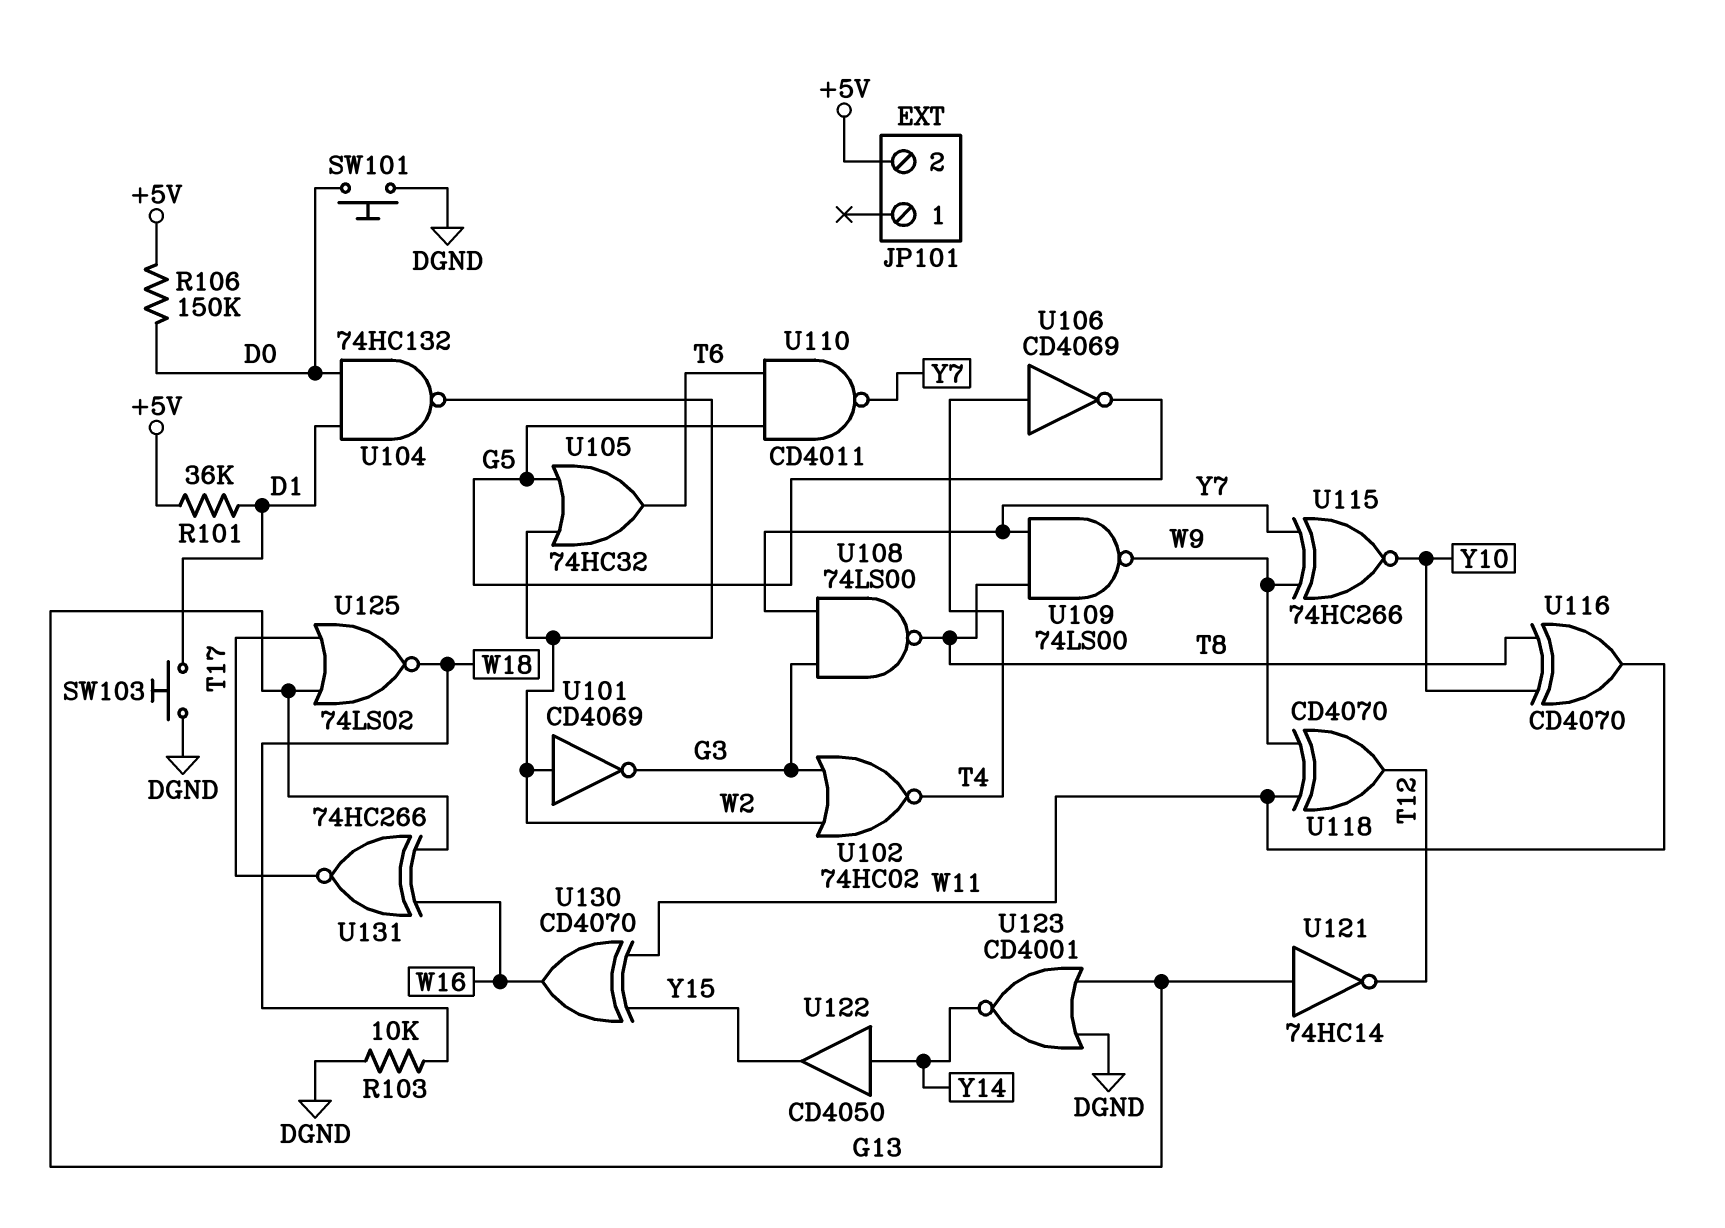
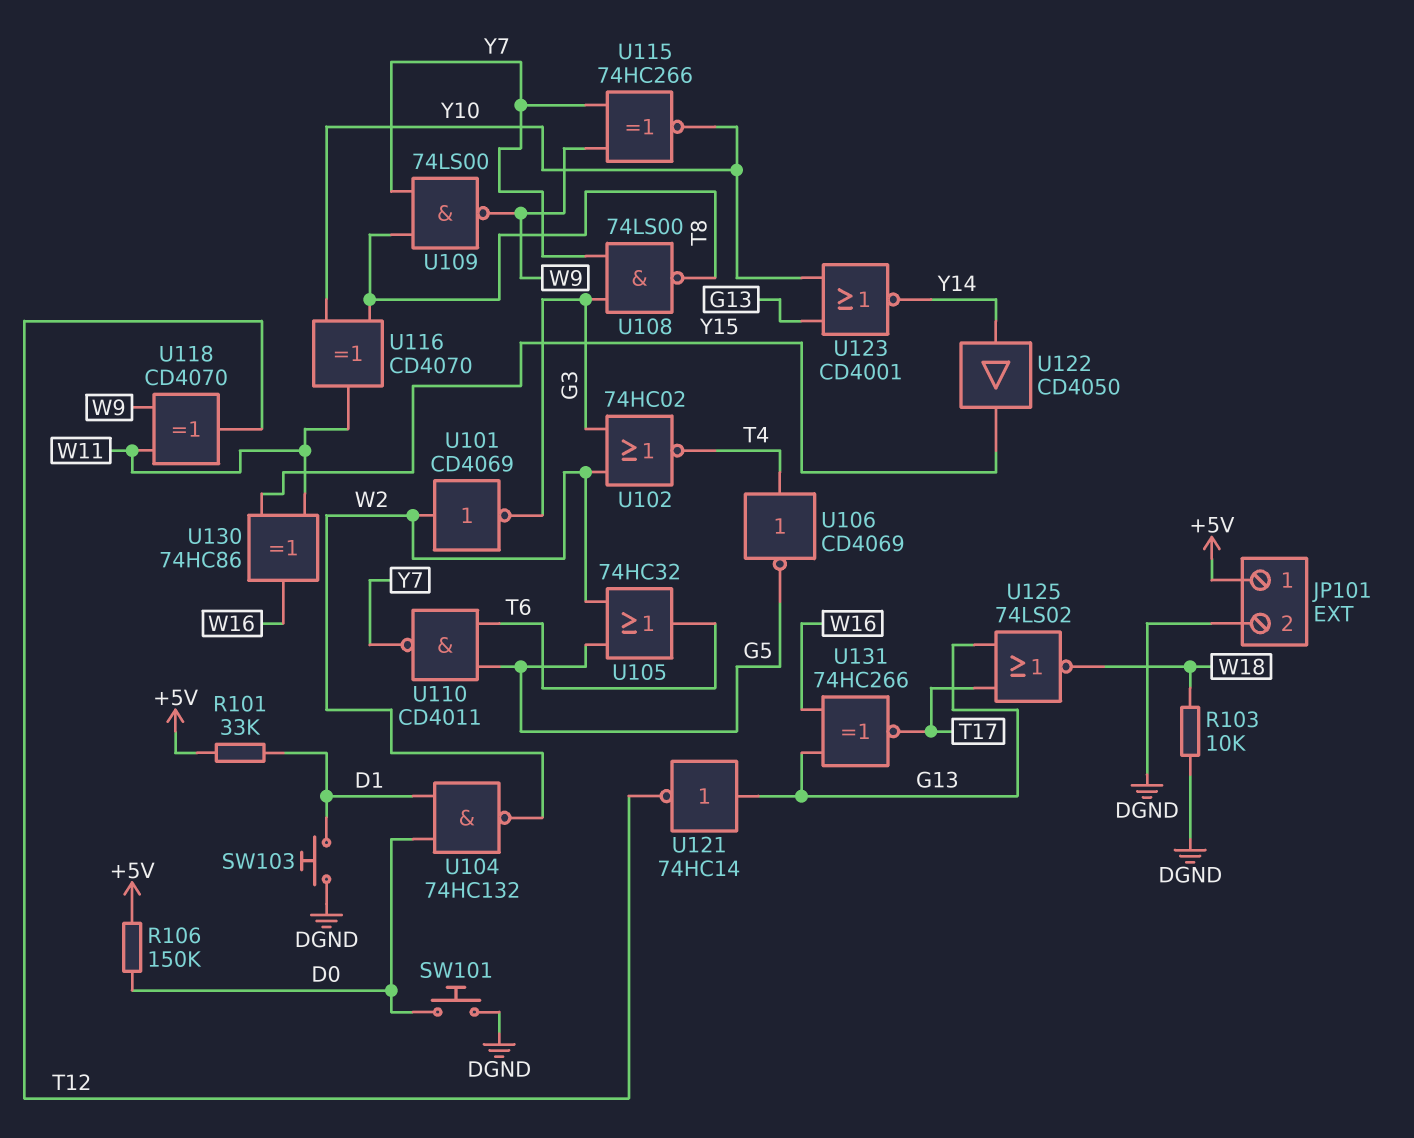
JP101 pin 1: none -> +5V
JP101 pin 2: +5V -> DGND
R101: 36k (+5V, D1) -> 33k (+5V, D1)
U123: NOR CD4001 (in DGND, in G13, out Y14) -> NOR CD4001 (in G13, in Y10, out Y14)
U130: XOR CD4070 (in W11, in Y15, out W16) -> XOR 74HC86 (in W11, in Y15, out W16)

